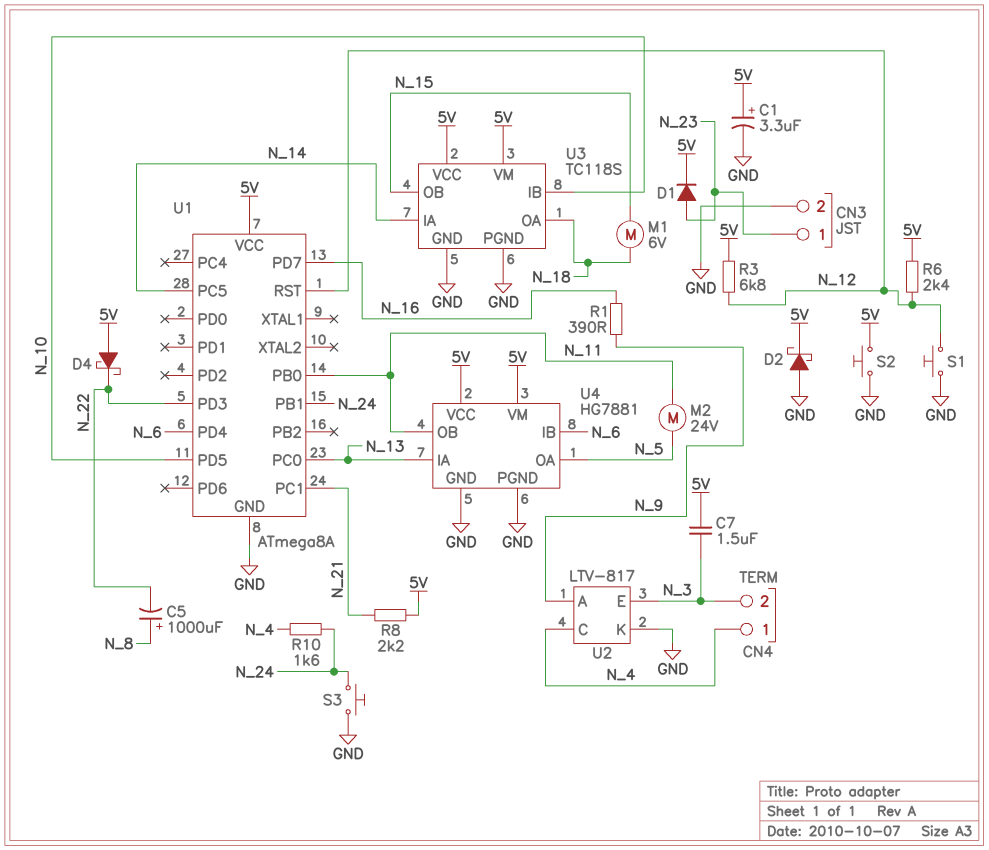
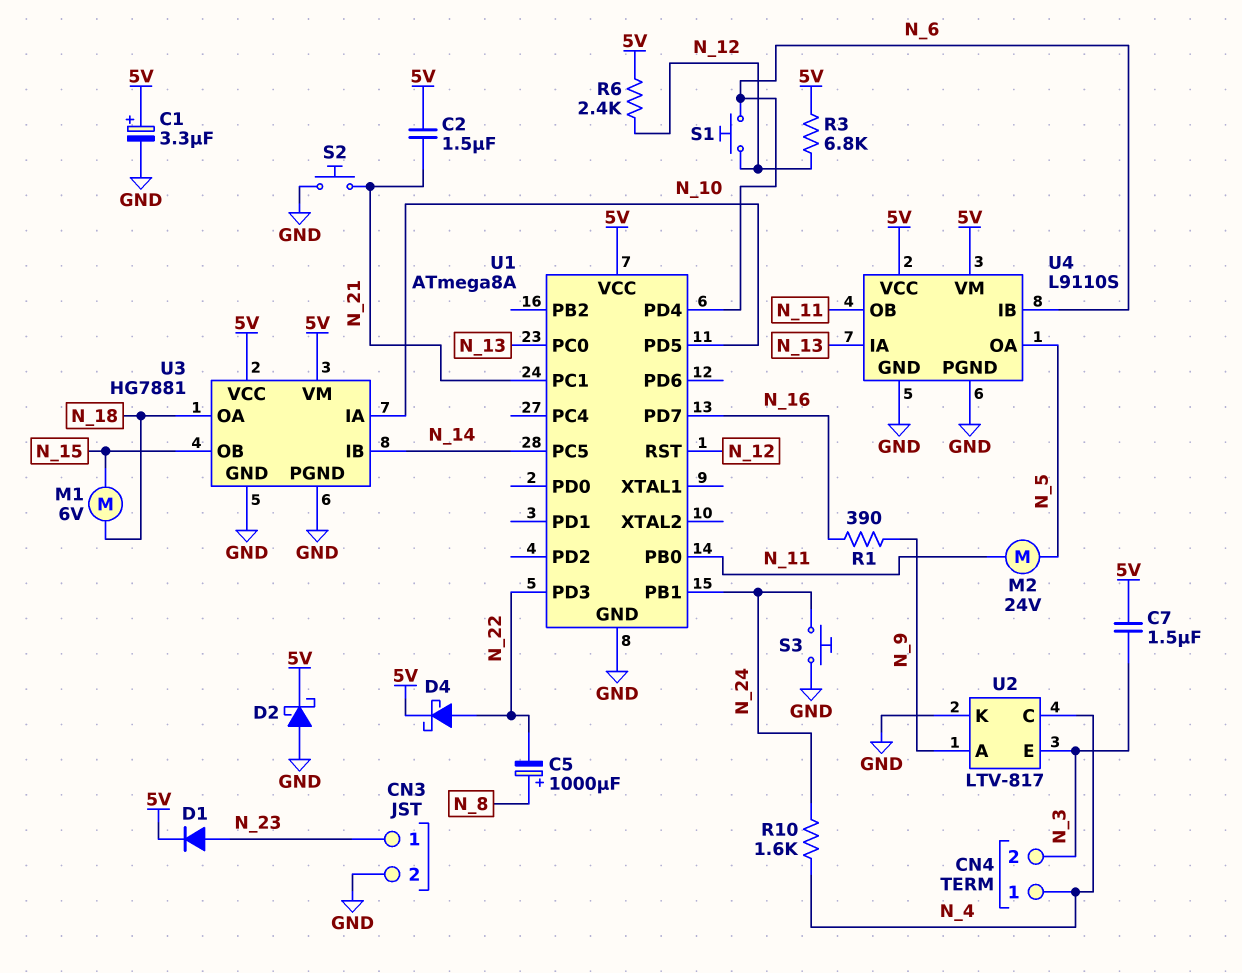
C2: none -> 1.5uF (5V, N_21)
D4: schottky (A 5V, K N_22) -> schottky (A N_22, K 5V)
R8: 2.2k (5V, N_21) -> none
S1: button (GND, N_12) -> button (N_6, N_12)
S2: button (5V, GND) -> button (GND, N_21)
U3: TC118S -> HG7881
U3 pin IA: N_14 -> N_10
U3 pin IB: N_10 -> N_14
U4: HG7881 -> L9110S

